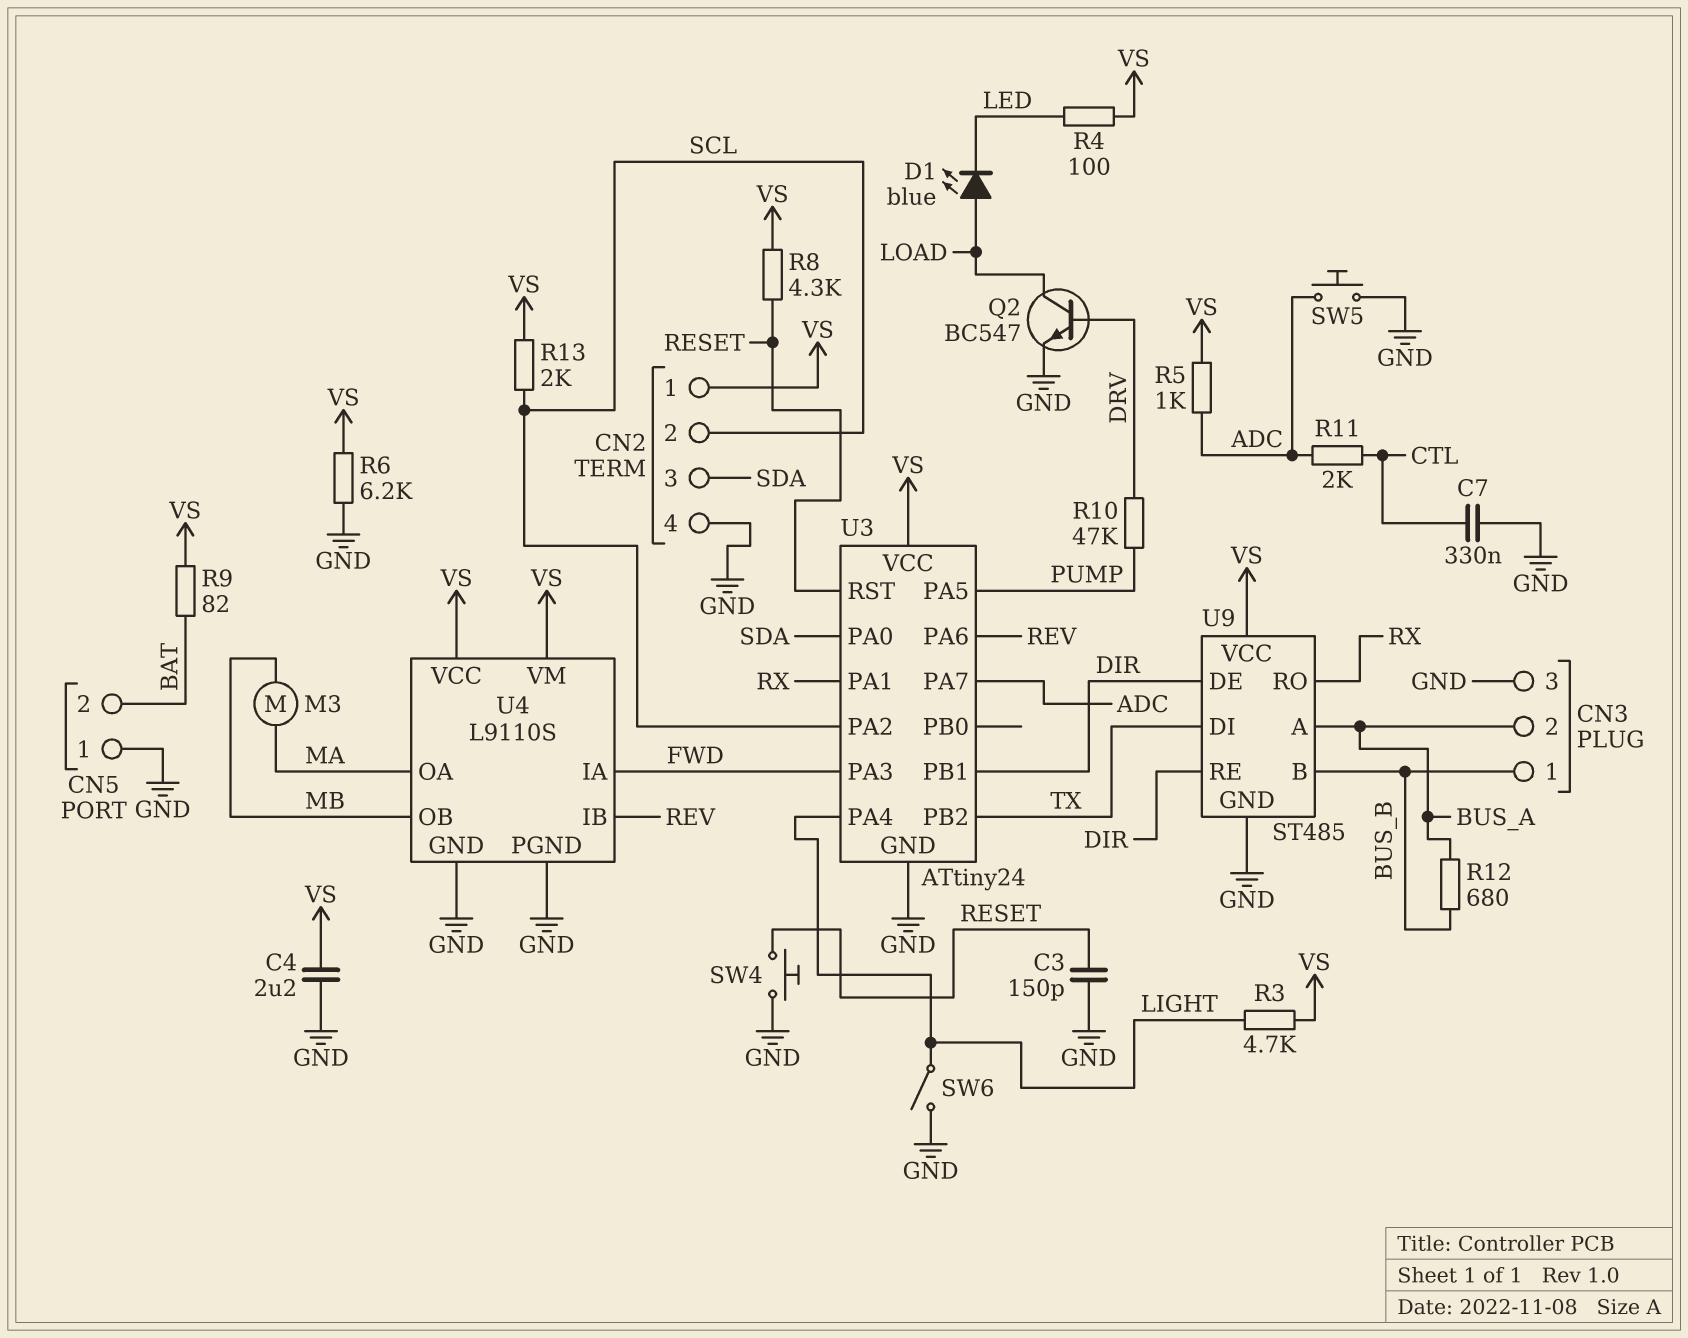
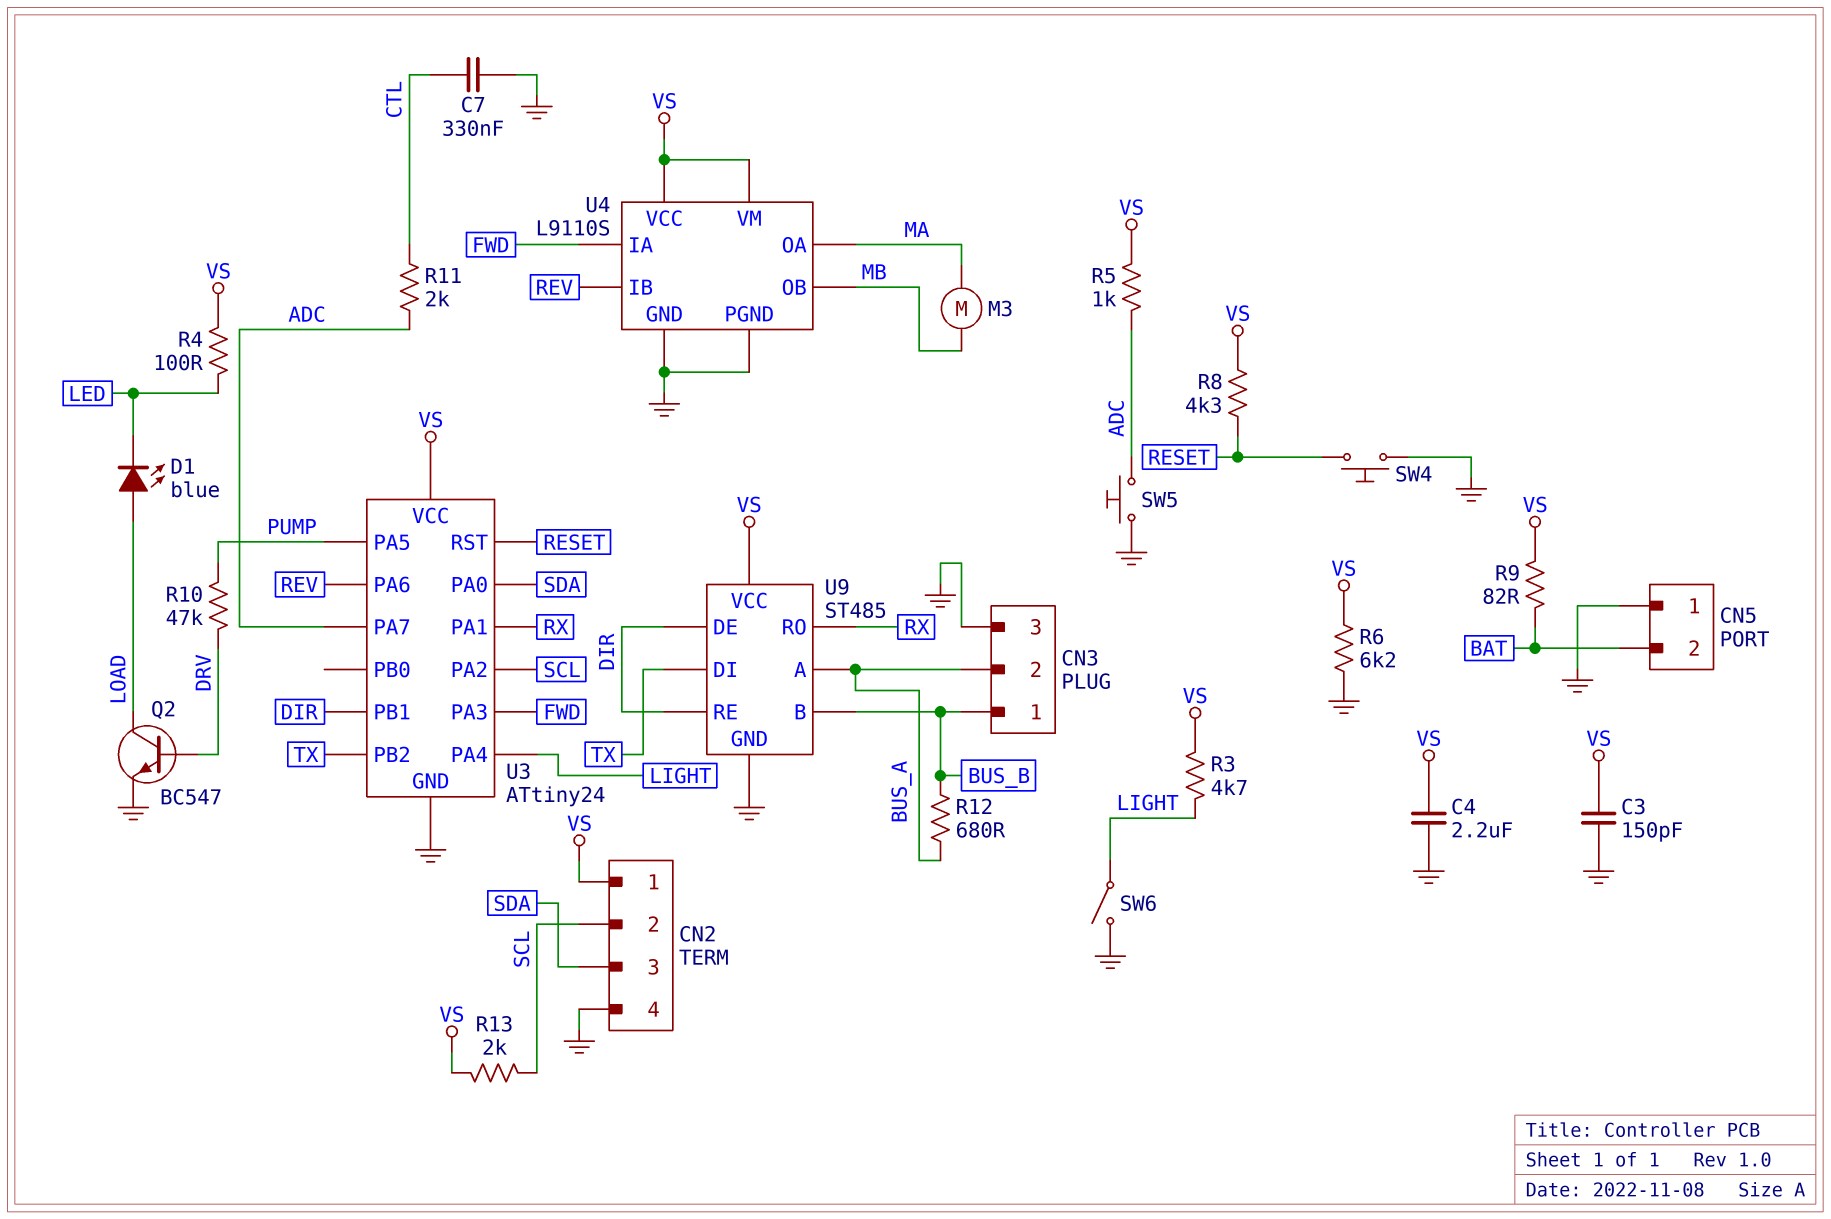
C3: 150pF (GND, RESET) -> 150pF (GND, VS)

